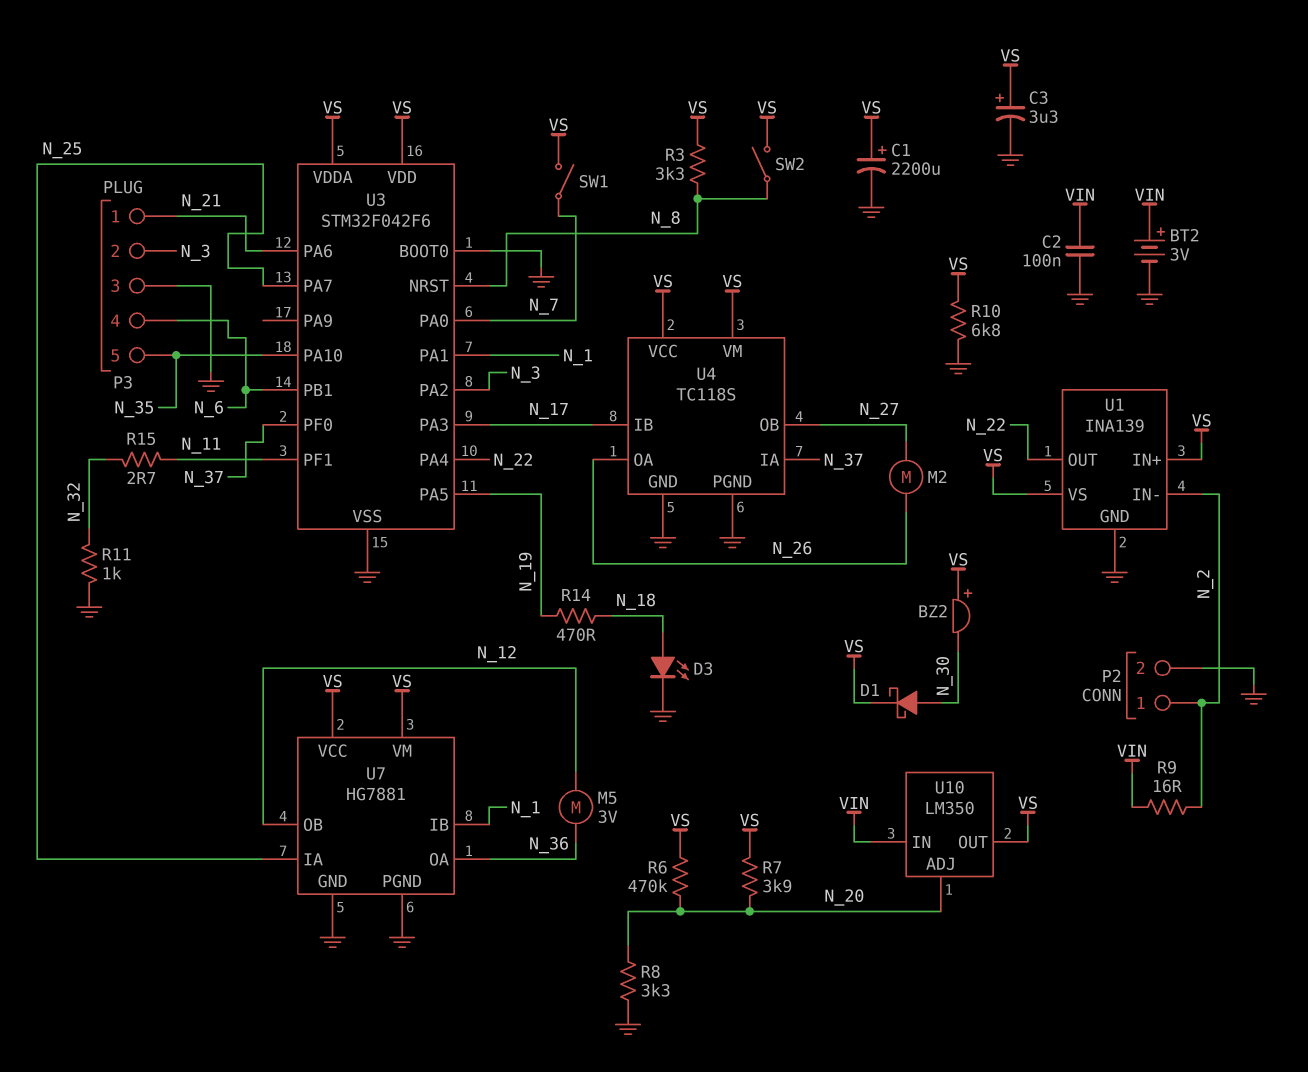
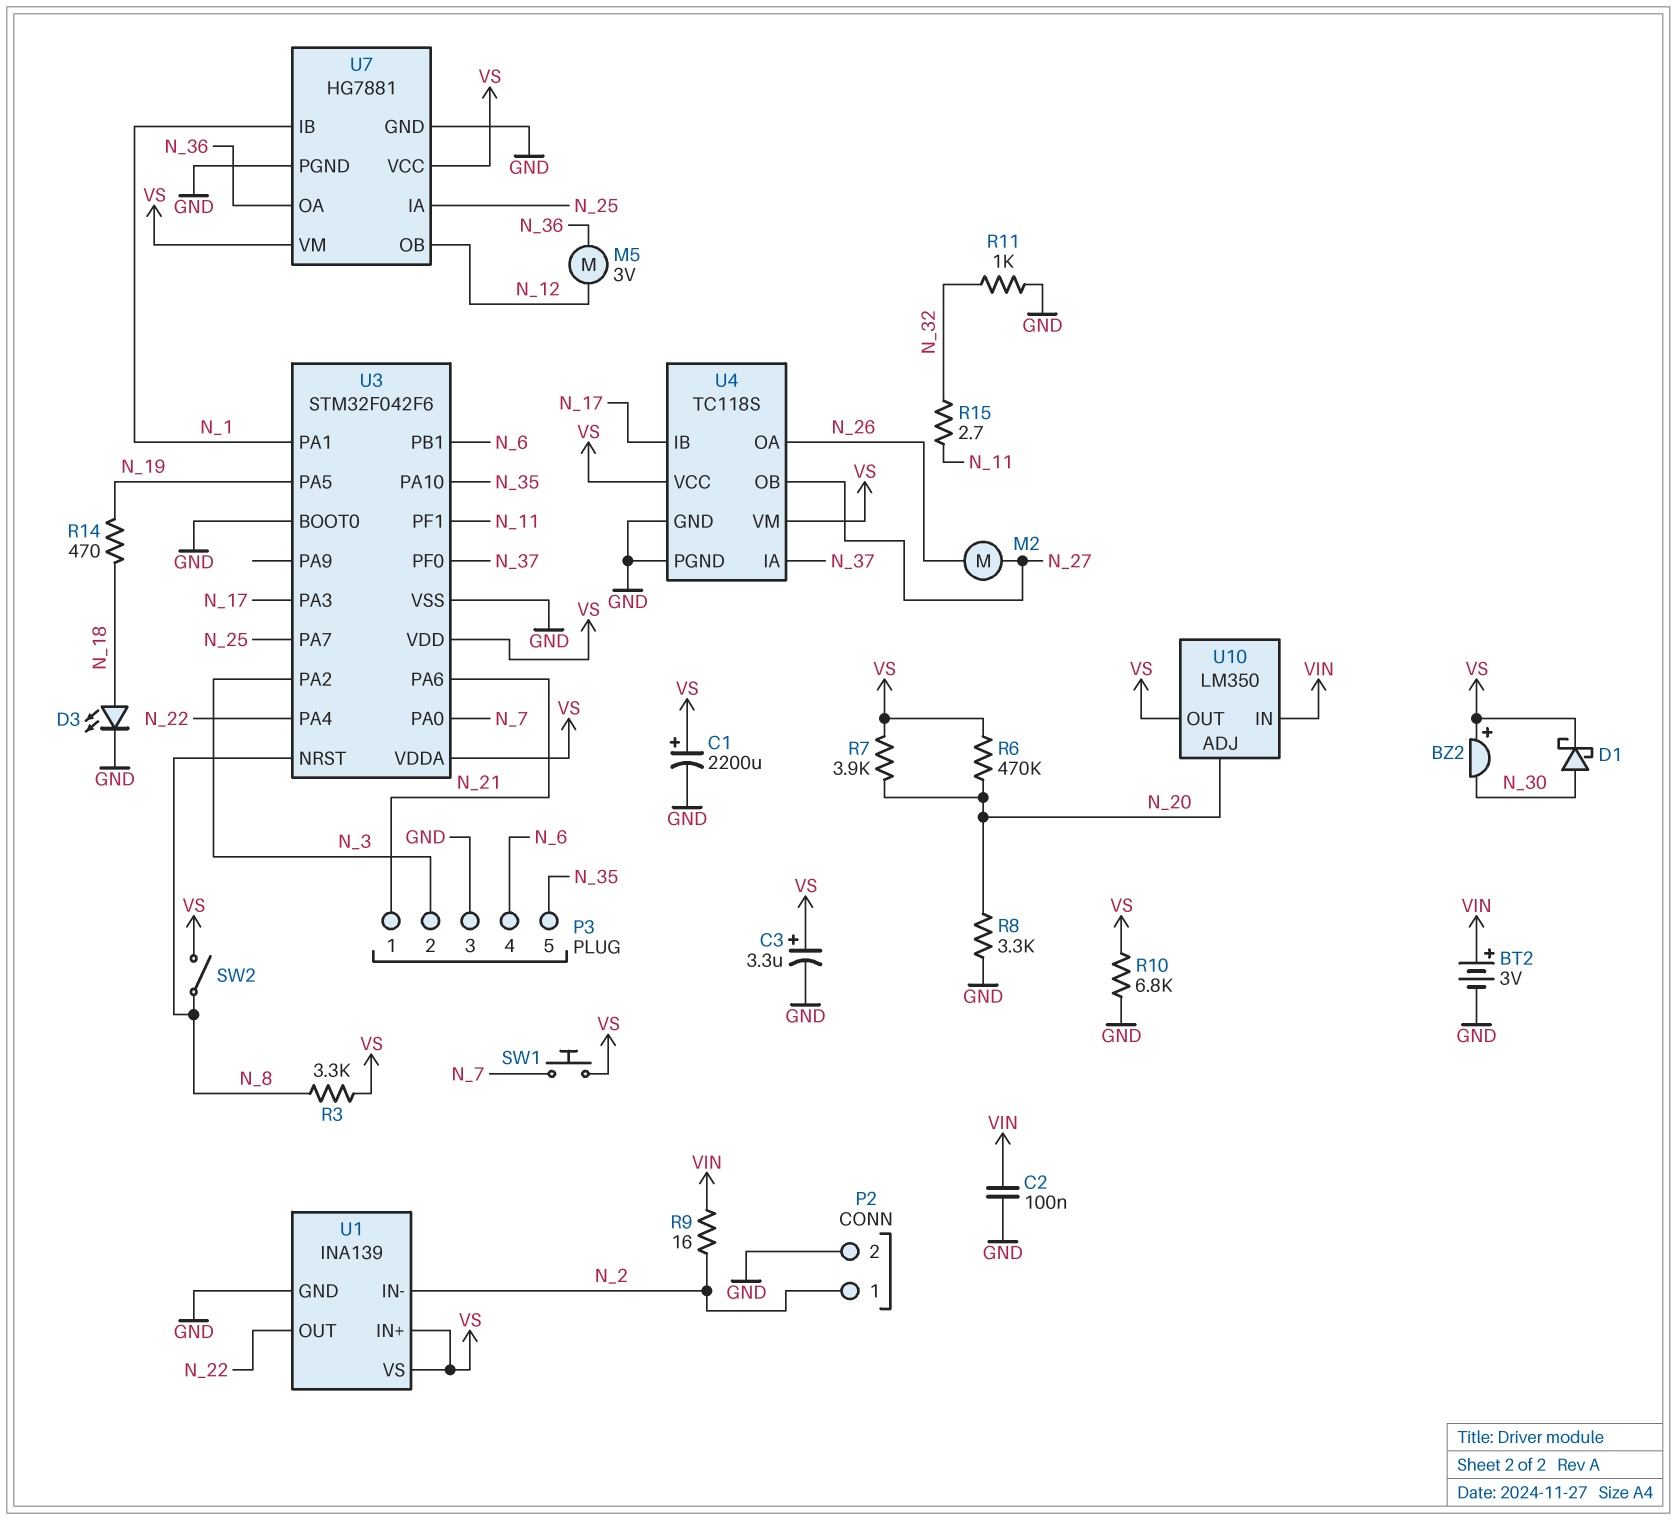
SW1: switch (N_7, VS) -> button (N_7, VS)

